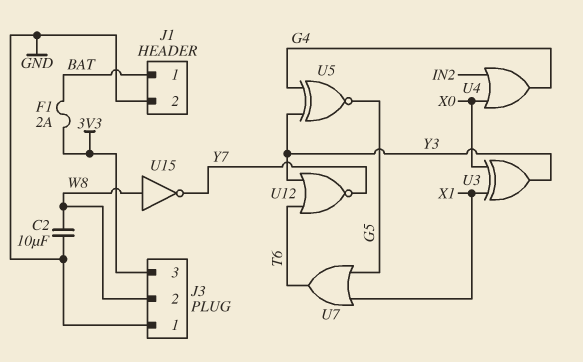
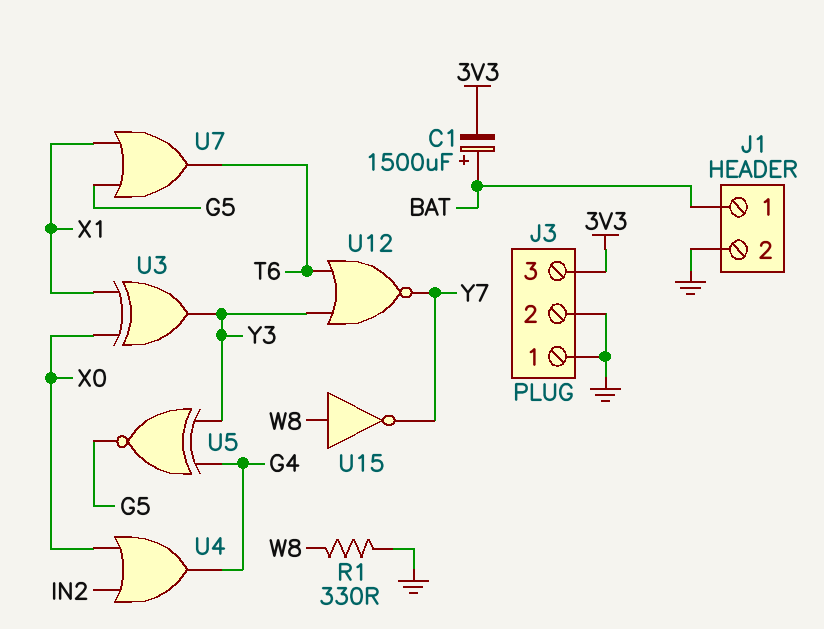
C1: none -> 1500uF (plus BAT, minus 3V3)
C2: 10uF (GND, W8) -> none
F1: 2A (3V3, BAT) -> none
J3 pin 2: W8 -> GND
R1: none -> 330 (GND, W8)

